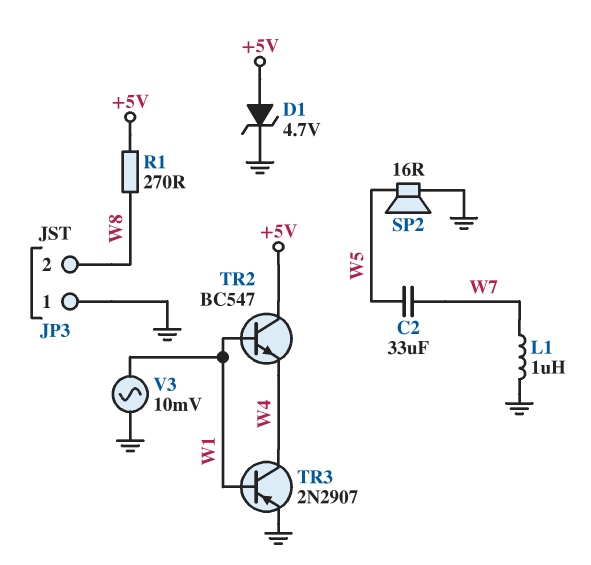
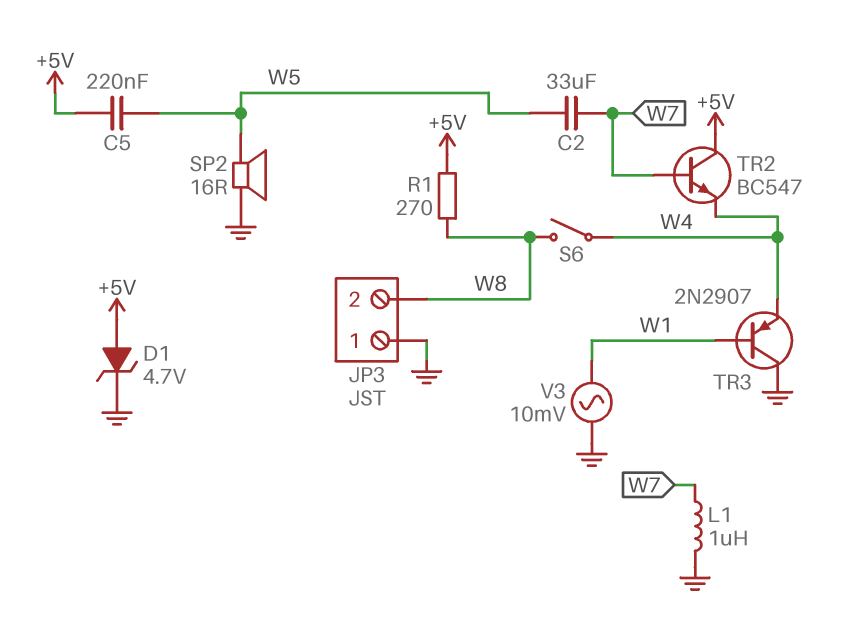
C5: none -> 220nF (+5V, W5)
S6: none -> switch (W4, W8)
TR2: NPN BC547 (B W1, C +5V, E W4) -> NPN BC547 (B W7, C +5V, E W4)
TR3: PNP 2N2907 (B W1, C W4, E GND) -> PNP 2N2907 (B W1, C GND, E W4)

